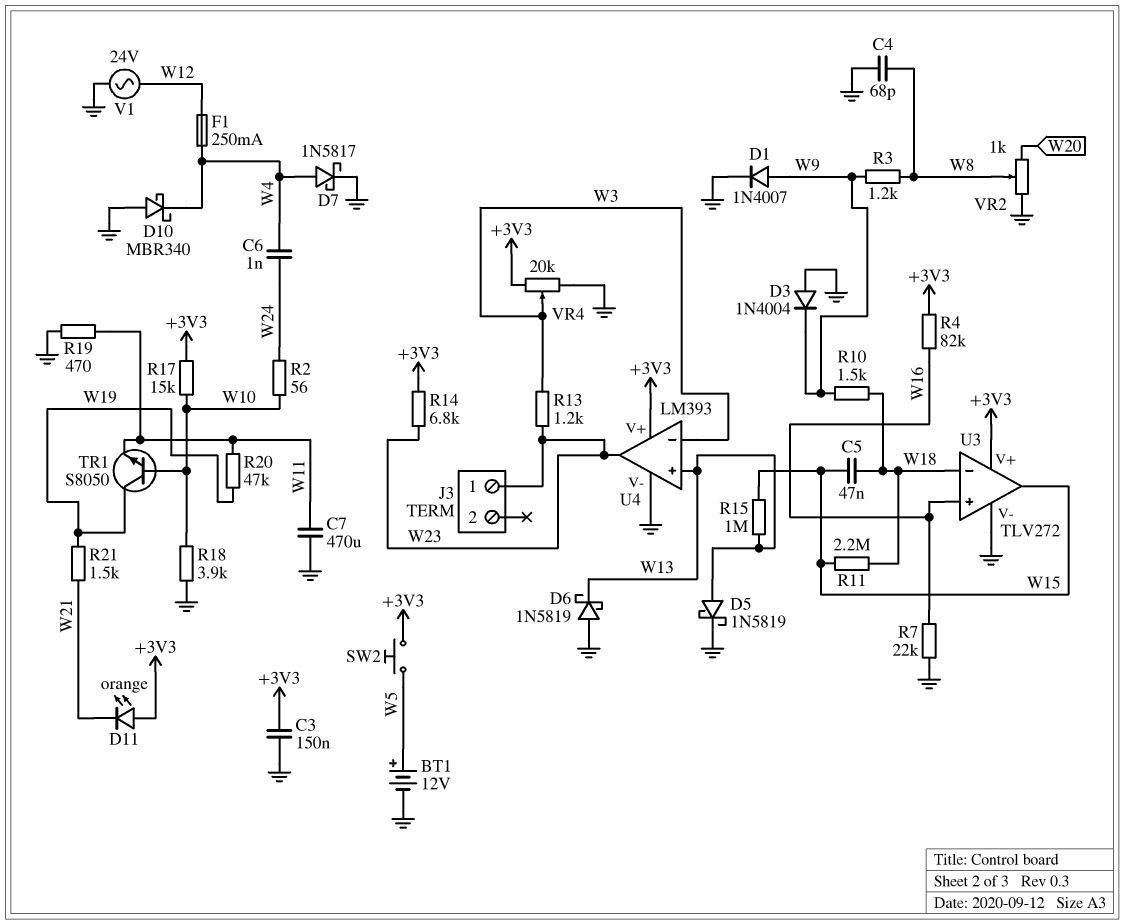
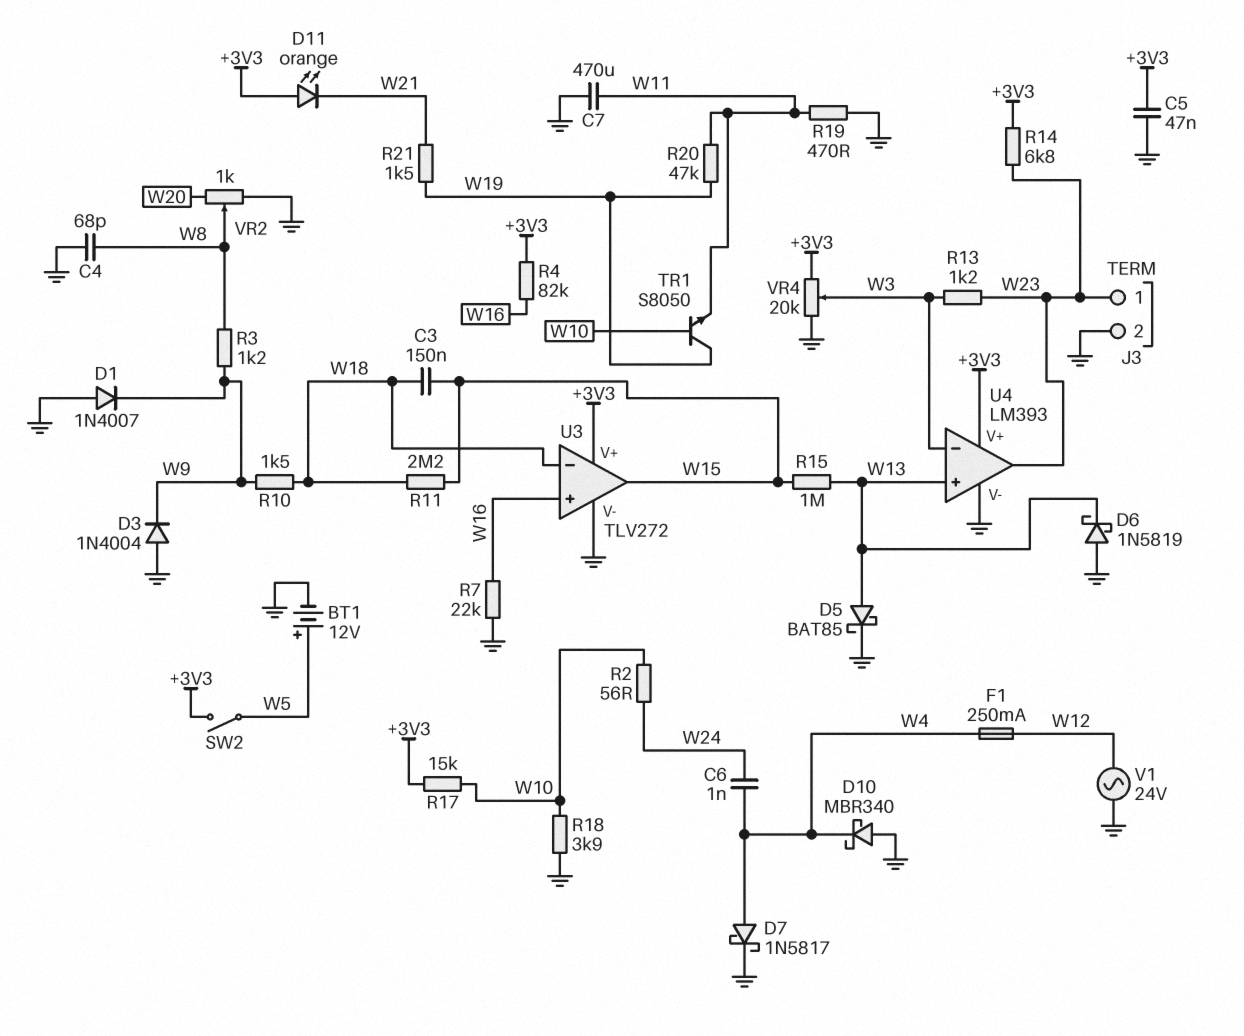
C3: 150nF (+3V3, GND) -> 150nF (W15, W18)
C5: 47nF (W15, W18) -> 47nF (+3V3, GND)
D1: diode 1N4007 (A W9, K GND) -> diode 1N4007 (A GND, K W9)
D5: schottky 1N5819 (A W13, K GND) -> schottky BAT85 (A W13, K GND)
J3 pin 2: none -> GND
SW2: button (+3V3, W5) -> switch (+3V3, W5)

